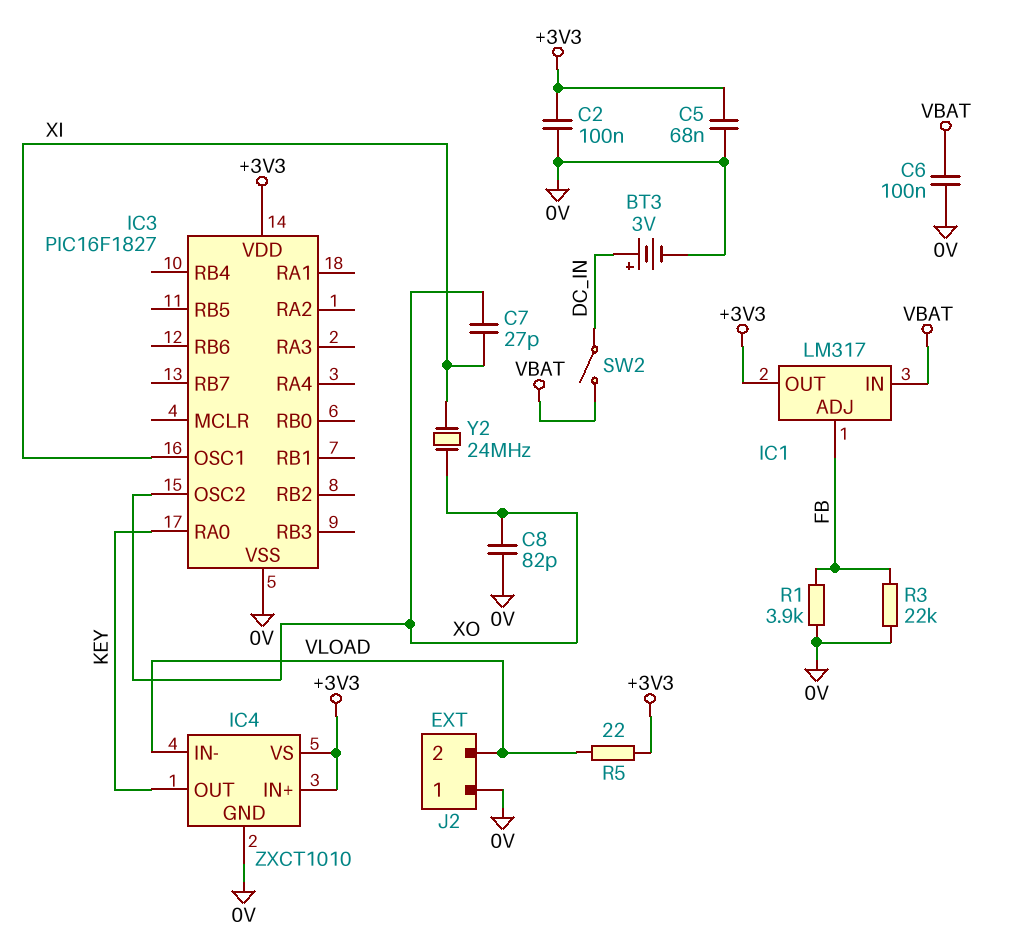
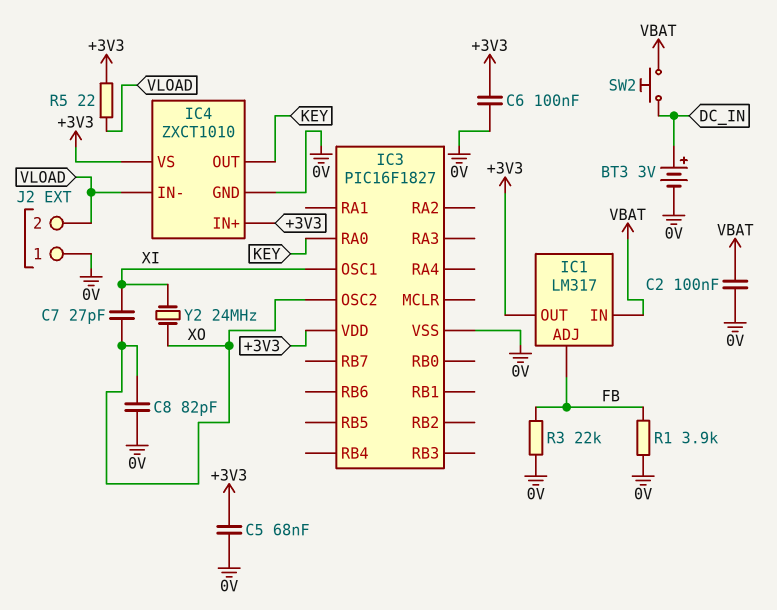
C2: 100nF (+3V3, 0V) -> 100nF (0V, VBAT)
C6: 100nF (0V, VBAT) -> 100nF (+3V3, 0V)
SW2: switch (DC_IN, VBAT) -> button (DC_IN, VBAT)

